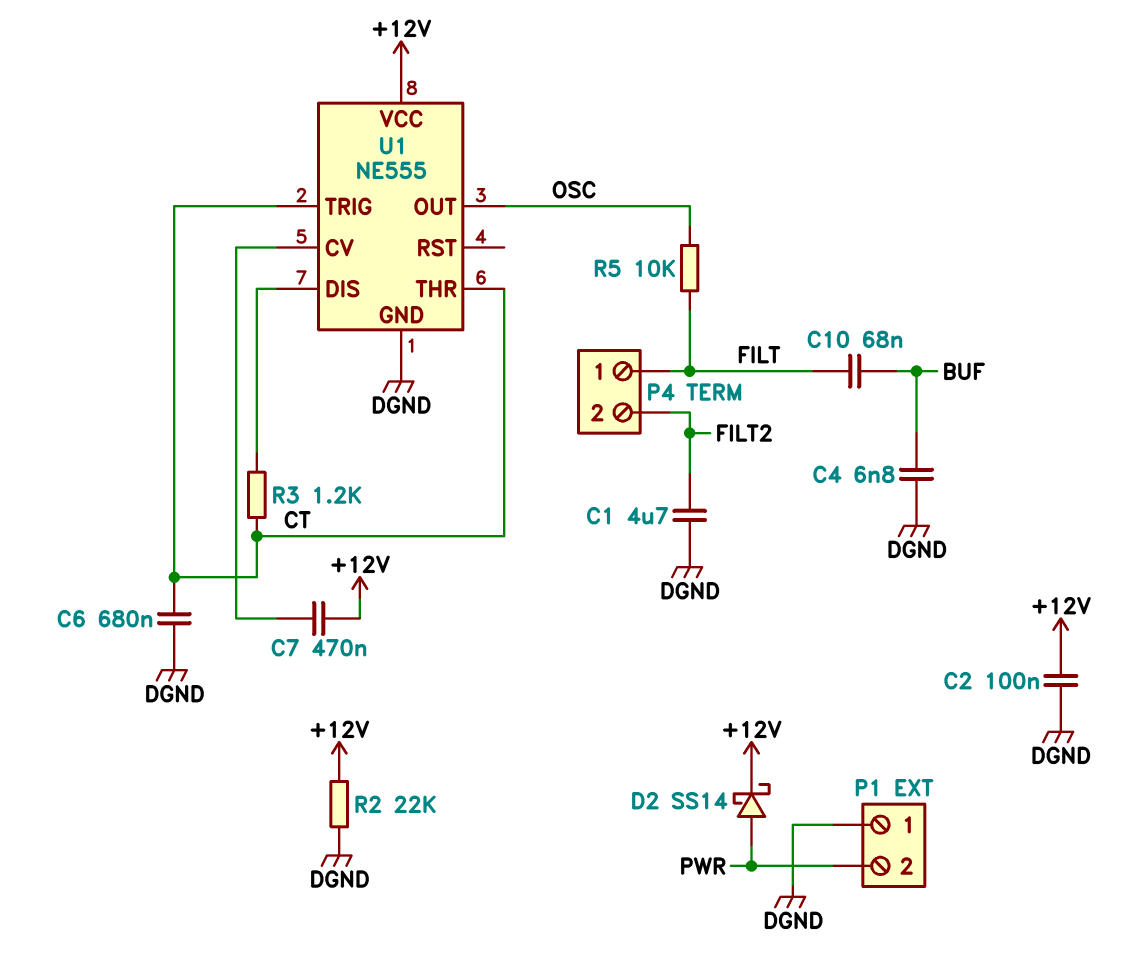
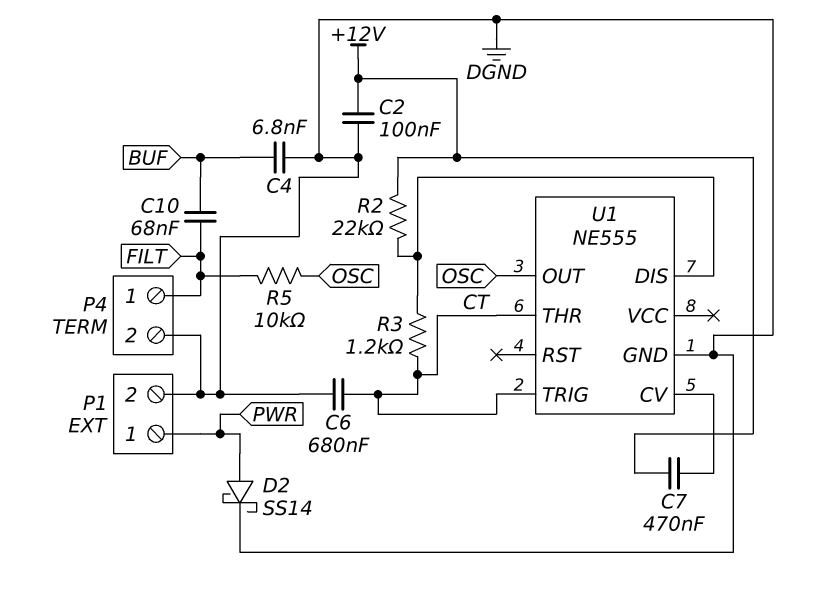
C1: 4.7uF (DGND, FILT2) -> none
D2: schottky SS14 (A PWR, K +12V) -> schottky SS14 (A PWR, K DGND)
P1 pin 1: DGND -> PWR
P1 pin 2: PWR -> DGND
P4 pin 2: FILT2 -> DGND
R2: 22k (+12V, DGND) -> 22k (+12V, U1/DIS)
U1 pin VCC: +12V -> none

